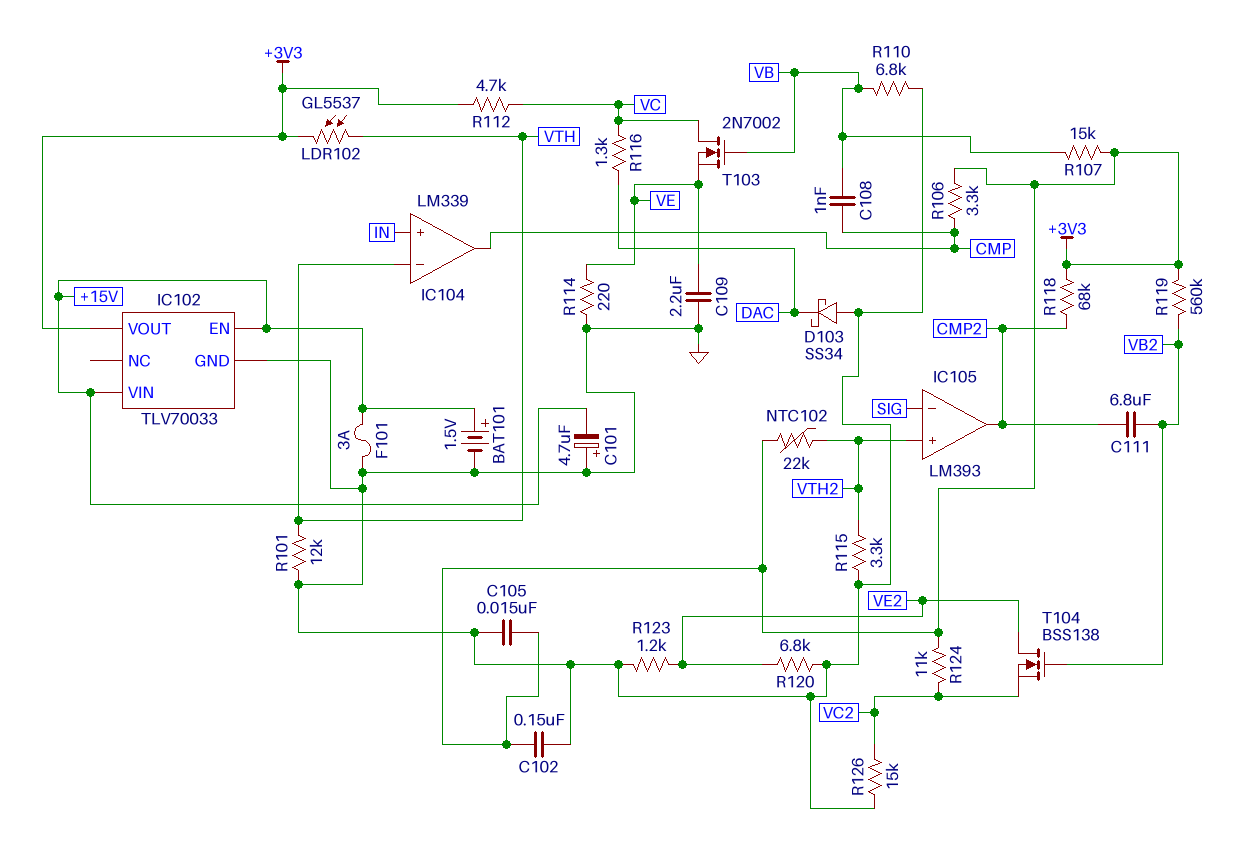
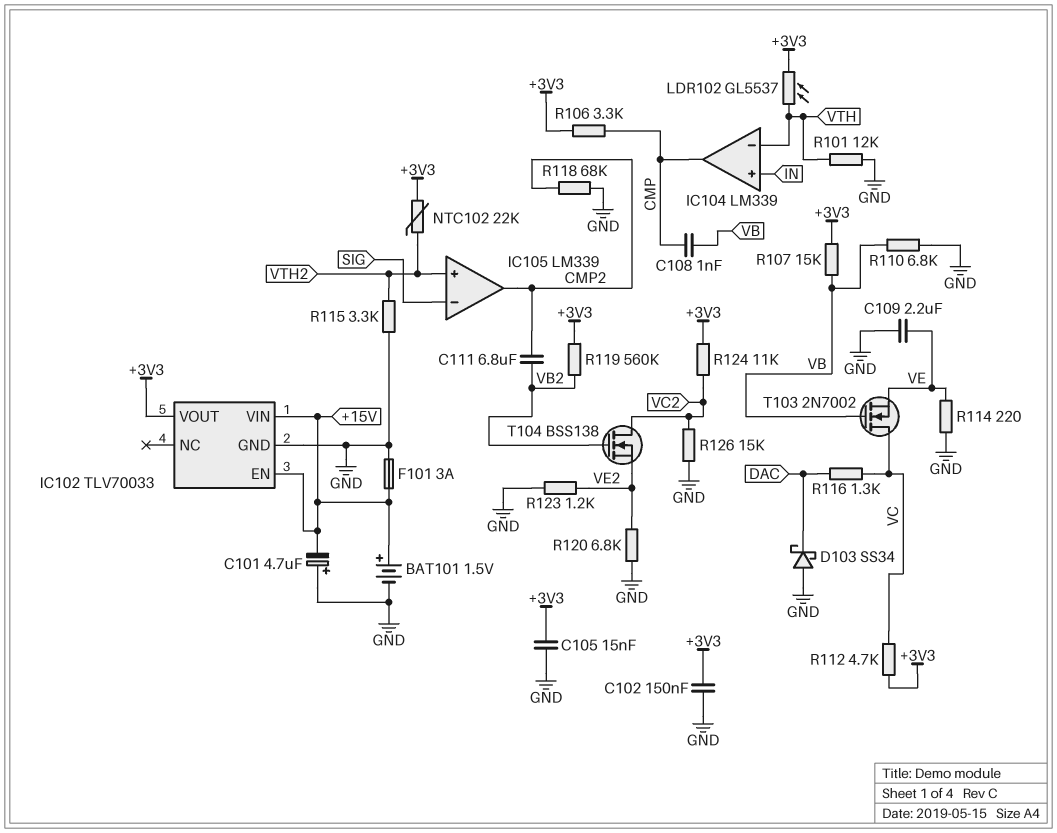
IC105: LM393 -> LM339
R118: 68k (+3V3, CMP2) -> 68k (CMP2, GND)
T104: NMOS BSS138 (G VB2, D VE2, S VC2) -> NMOS BSS138 (G VB2, D VC2, S VE2)

